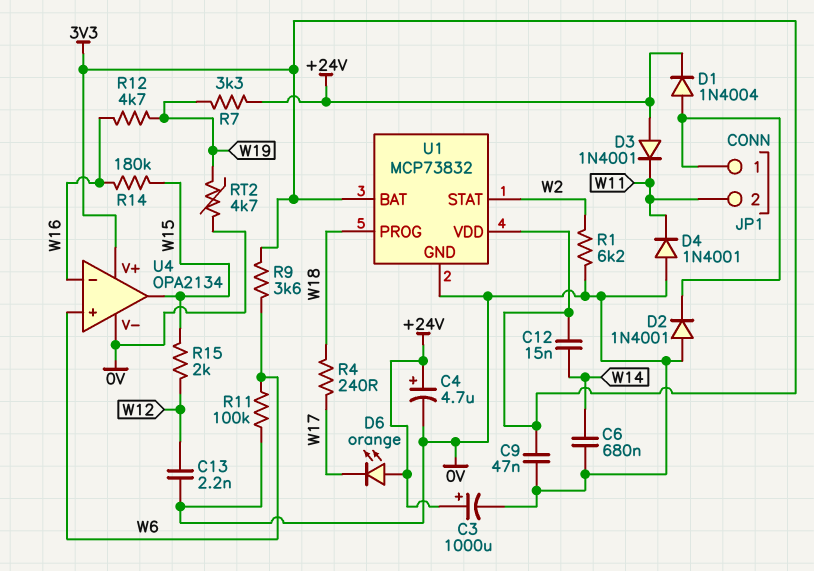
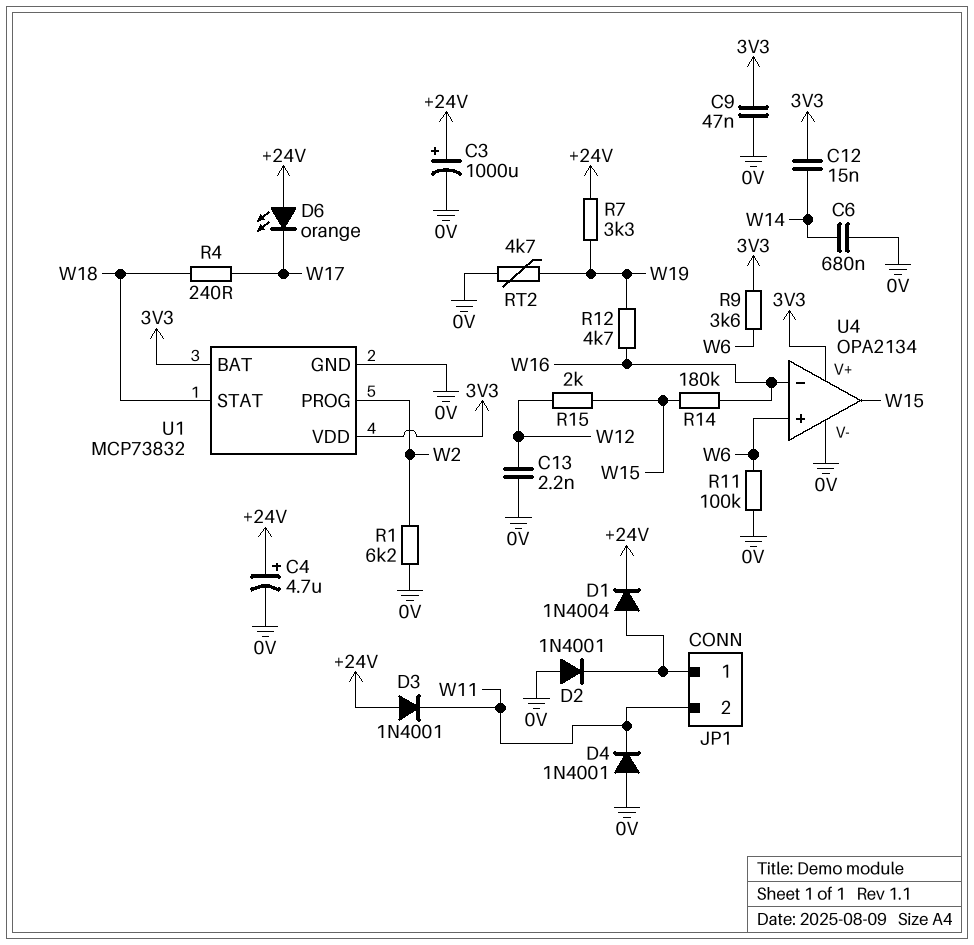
U1 pin PROG: W18 -> W2
U1 pin STAT: W2 -> W18

